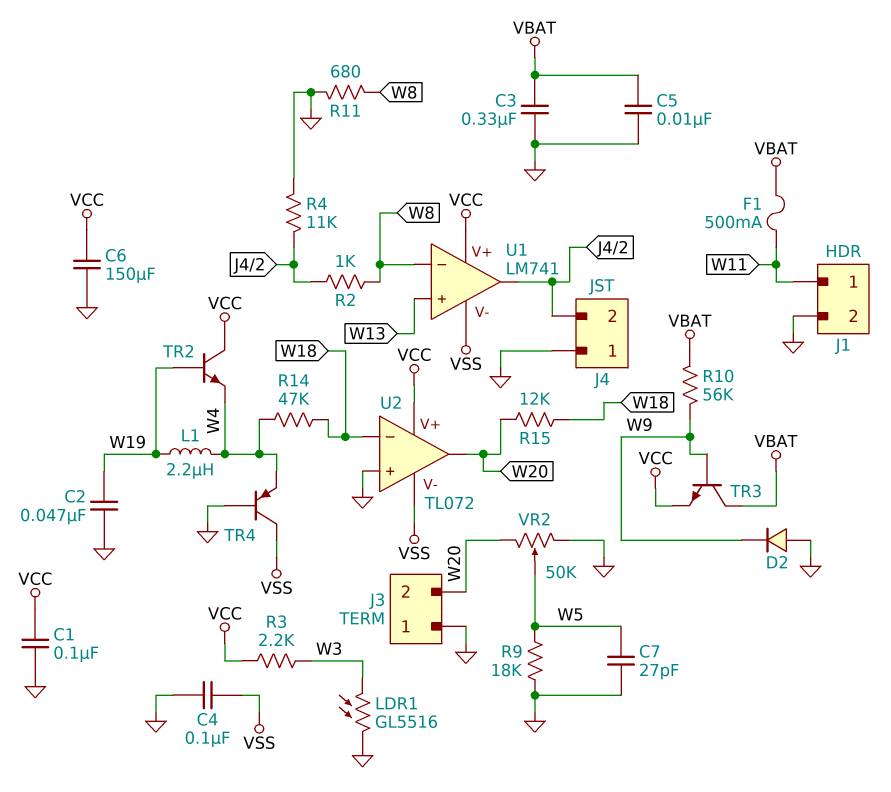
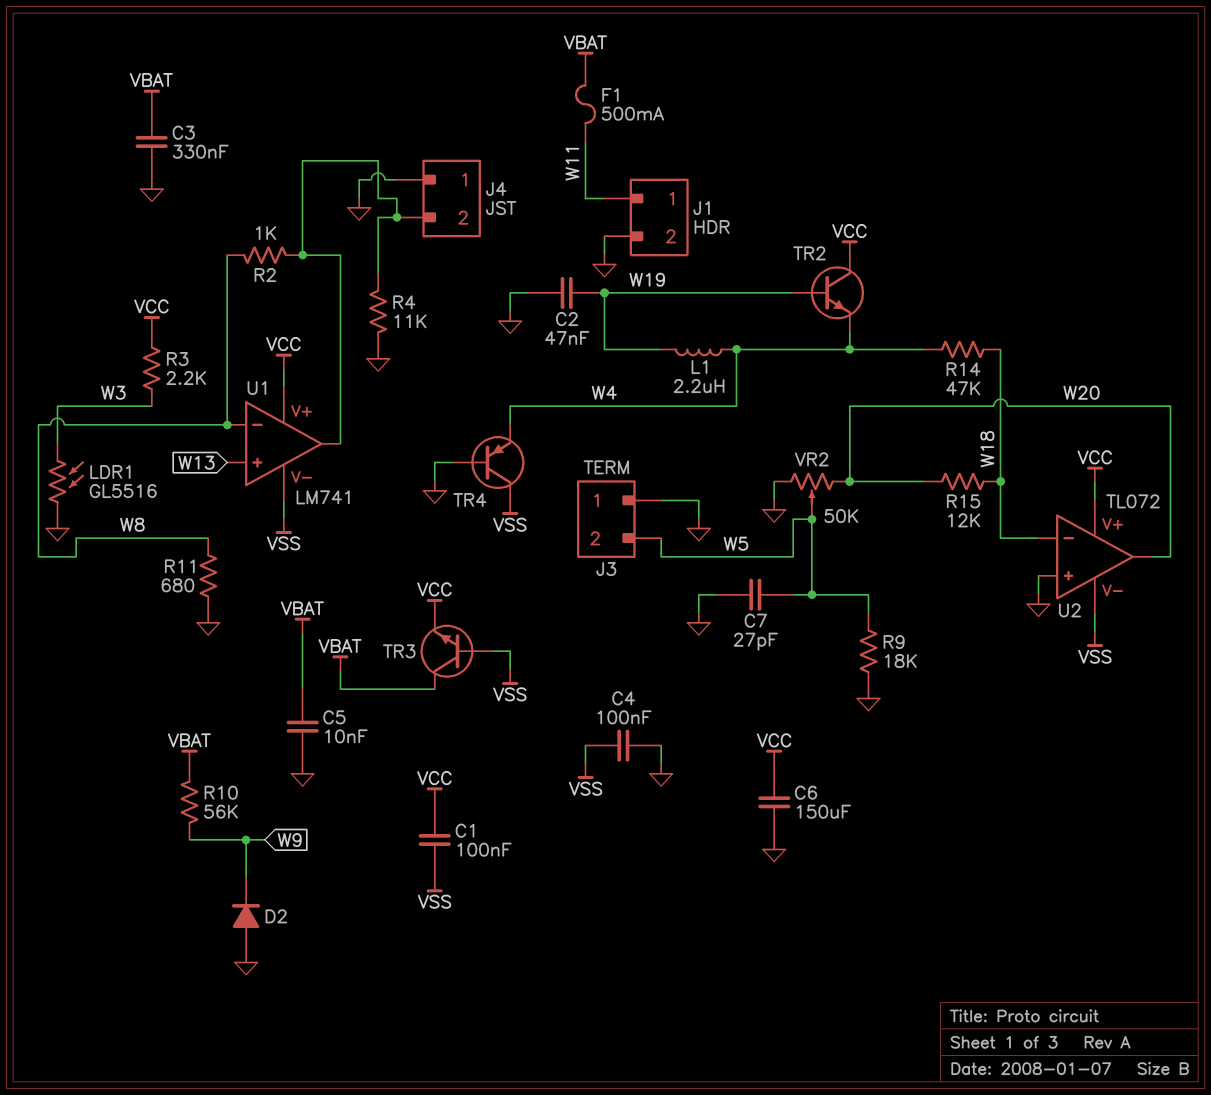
C1: 100nF (GND, VCC) -> 100nF (VCC, VSS)
J3 pin 2: W20 -> W5
TR3: NPN (B W9, C VBAT, E VCC) -> NPN (B VSS, C VBAT, E VCC)

